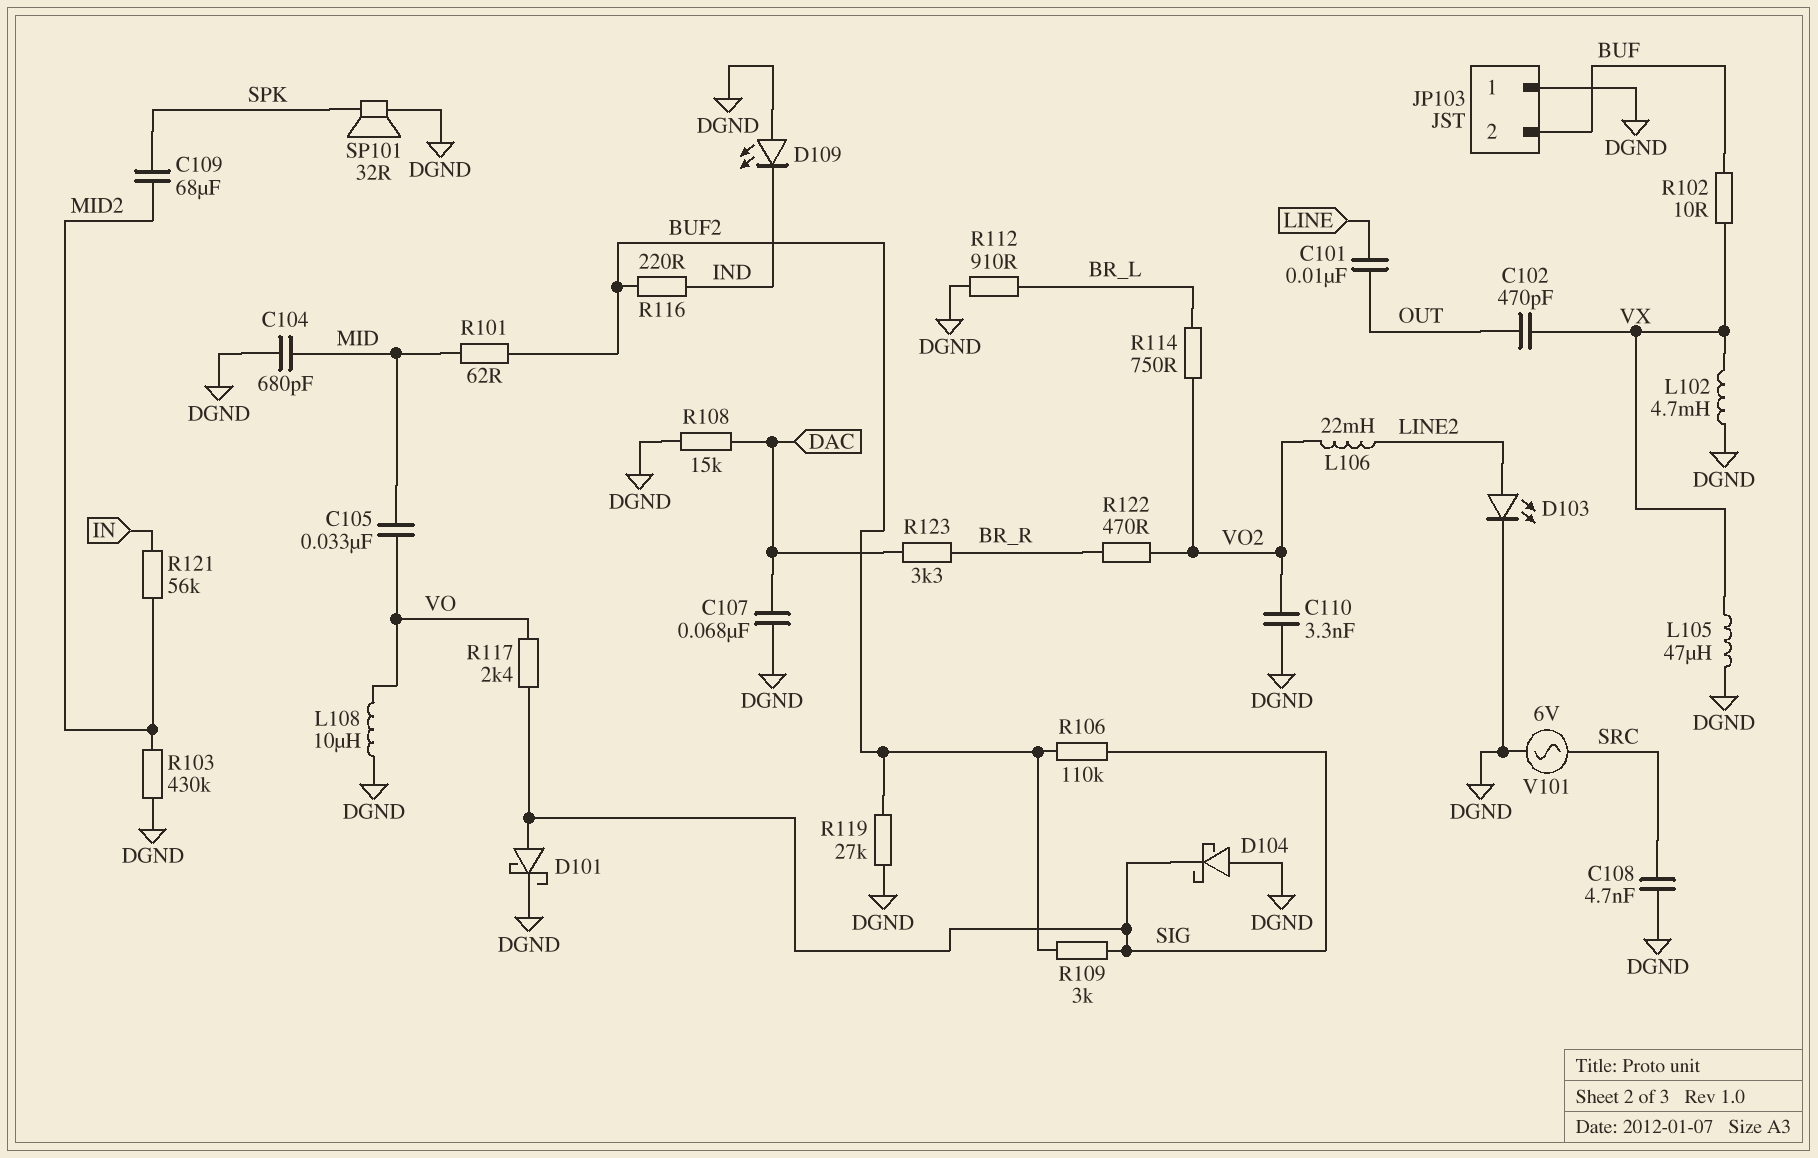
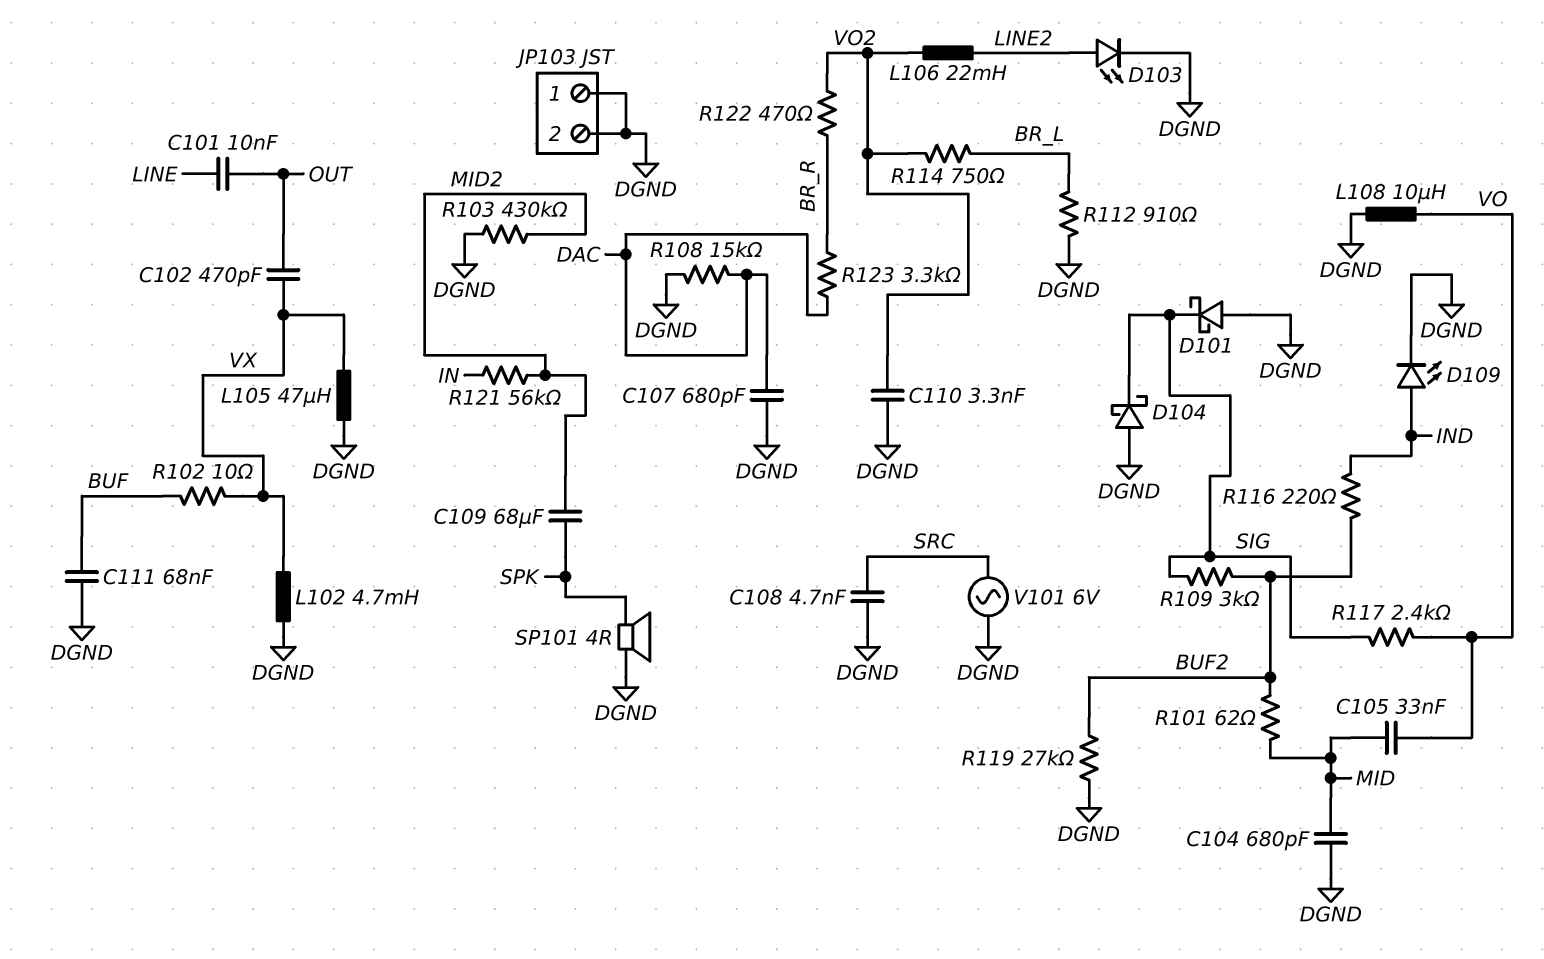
C107: 68nF (DAC, DGND) -> 680pF (DAC, DGND)
C111: none -> 68nF (BUF, DGND)
D101: schottky (A SIG, K DGND) -> schottky (A DGND, K SIG)
D109: LED (A DGND, K IND) -> LED (A IND, K DGND)
JP103 pin 2: BUF -> DGND
R106: 110k (BUF2, SIG) -> none
SP101: speaker 32R (DGND, SPK) -> speaker 4R (DGND, SPK)

